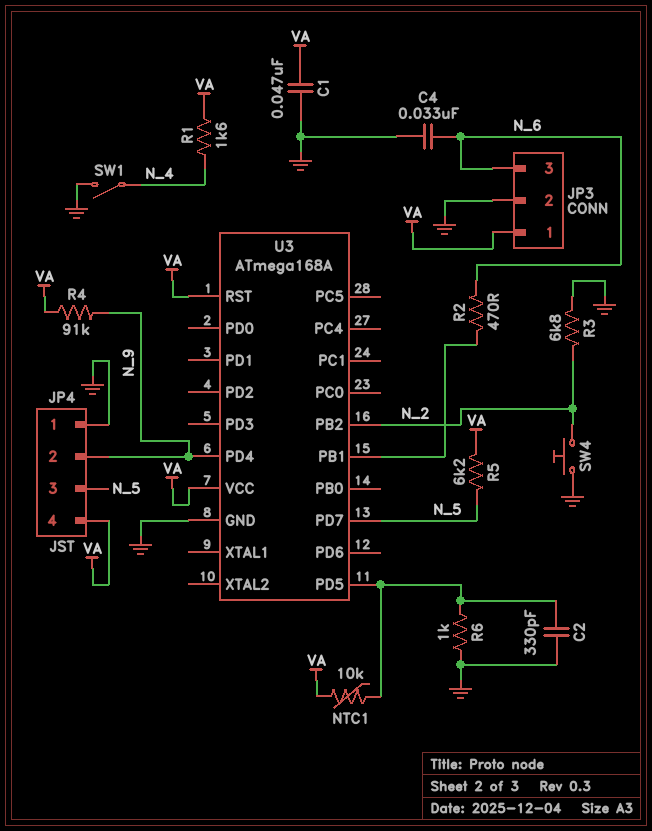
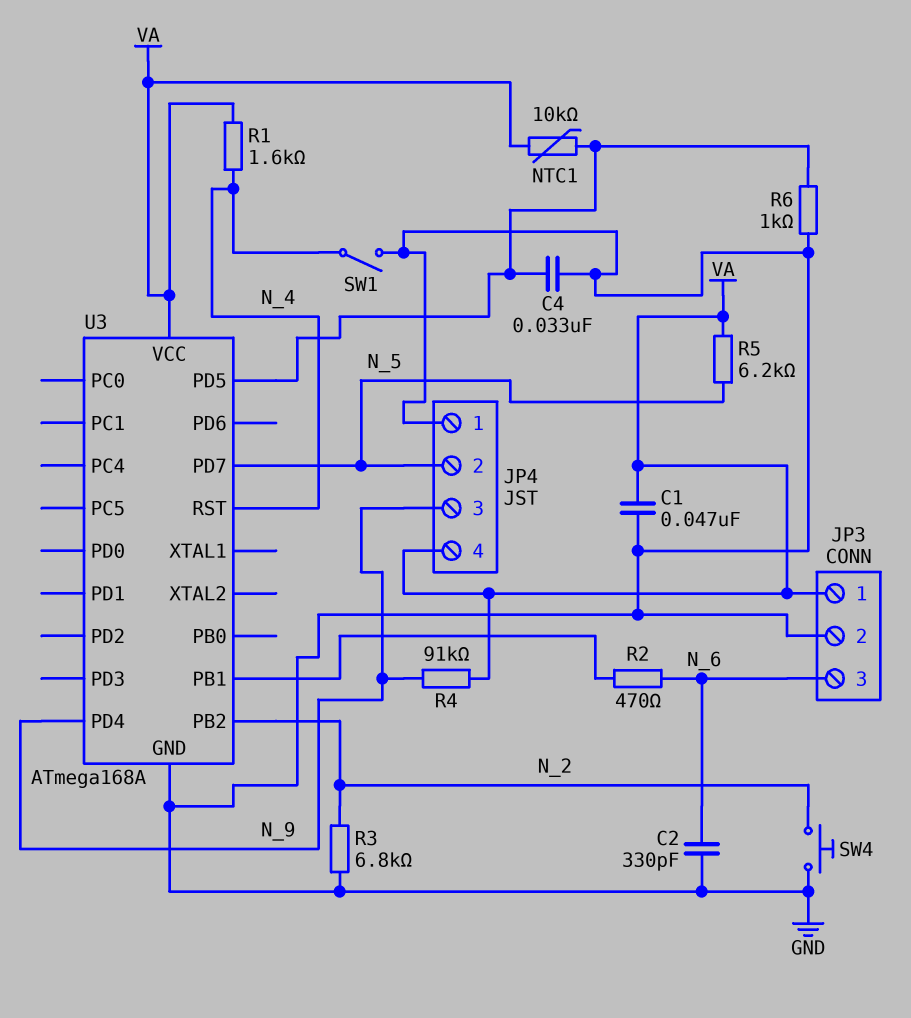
C2: 330pF (GND, U3/PD5) -> 330pF (GND, N_6)
C4: 33nF (GND, N_6) -> 33nF (GND, U3/PD5)
JP4 pin 2: N_9 -> N_5
JP4 pin 3: N_5 -> N_9
U3 pin RST: VA -> N_4

